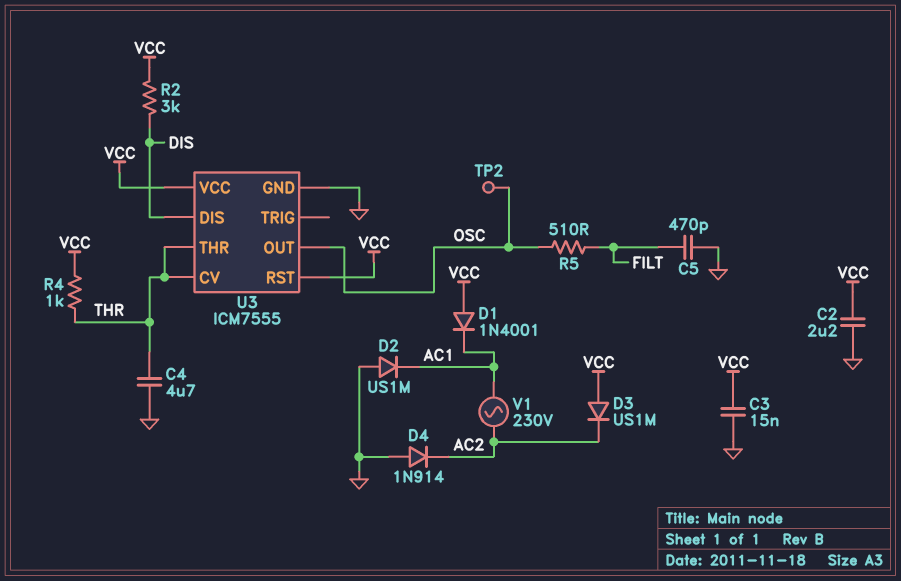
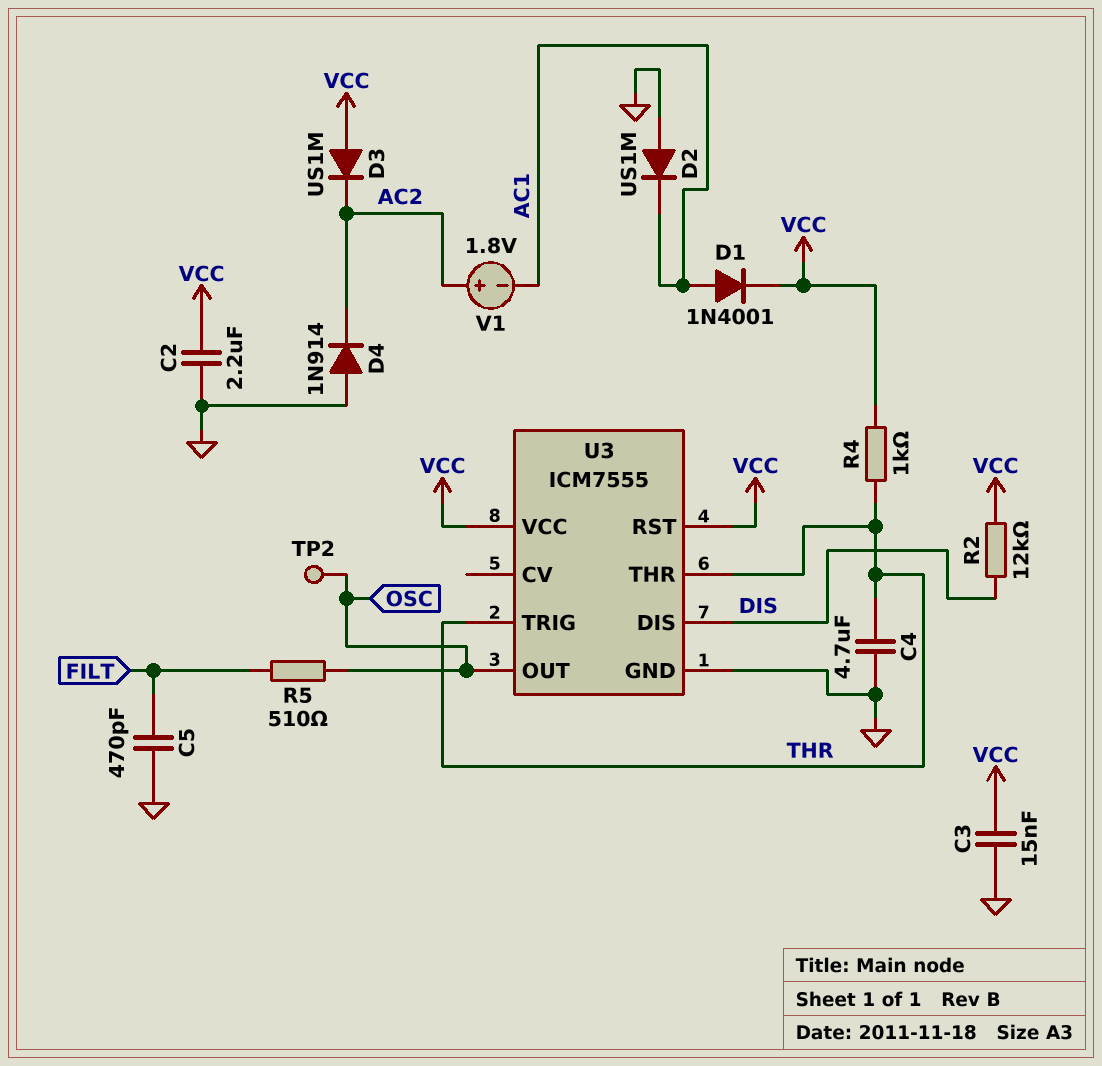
D1: diode 1N4001 (A VCC, K AC1) -> diode 1N4001 (A AC1, K VCC)
R2: 3k (DIS, VCC) -> 12k (DIS, VCC)
U3 pin CV: THR -> none
U3 pin TRIG: none -> THR
V1: AC 230V (AC1, AC2) -> 1.8V (plus AC2, minus AC1)

